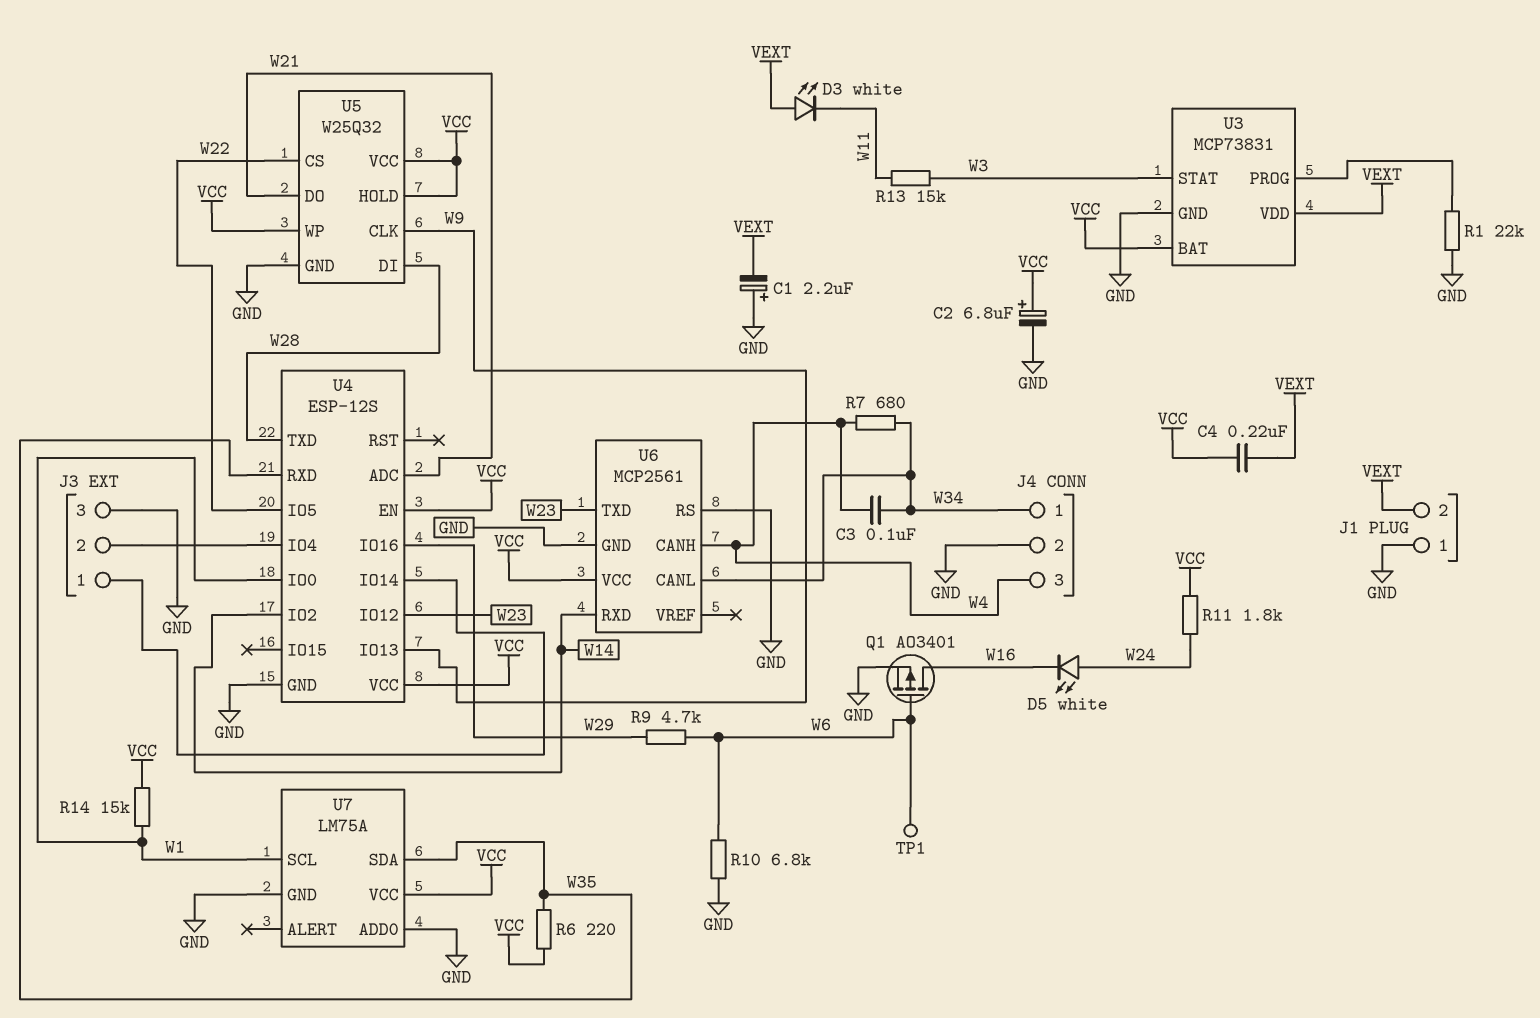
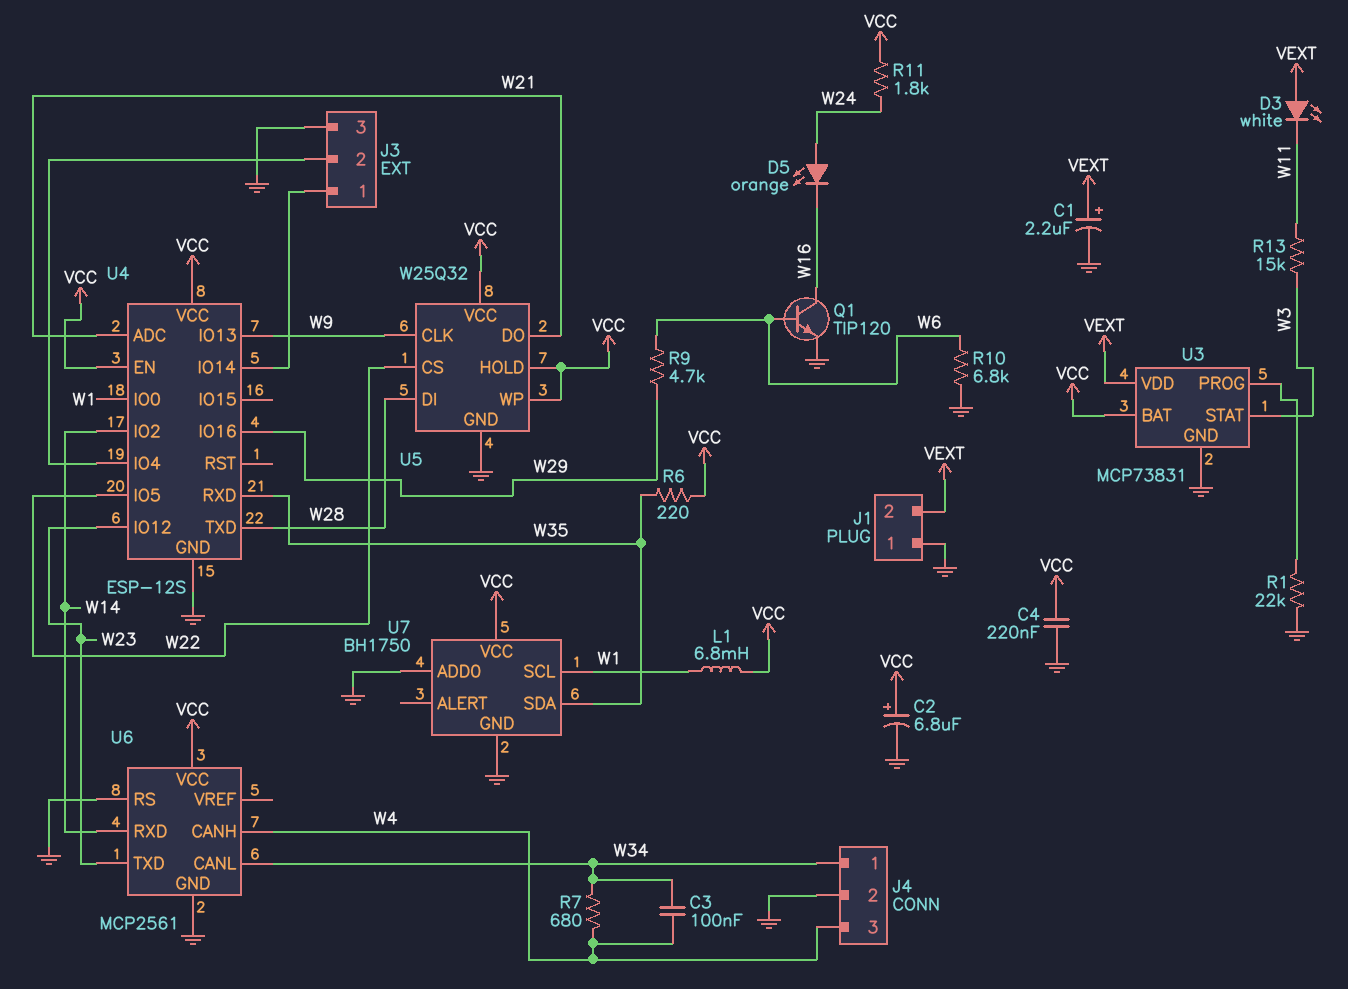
C1: 2.2uF (plus GND, minus VEXT) -> 2.2uF (plus VEXT, minus GND)
C4: 220nF (VCC, VEXT) -> 220nF (GND, VCC)
D5: LED white (A W24, K W16) -> LED orange (A W24, K W16)
L1: none -> 6.8mH (VCC, W1)
Q1: PMOS AO3401 (G W6, D W16, S GND) -> NPN TIP120 (B W6, C W16, E GND)
R14: 15k (VCC, W1) -> none
TP1: test point (W6) -> none
U7: LM75A -> BH1750

